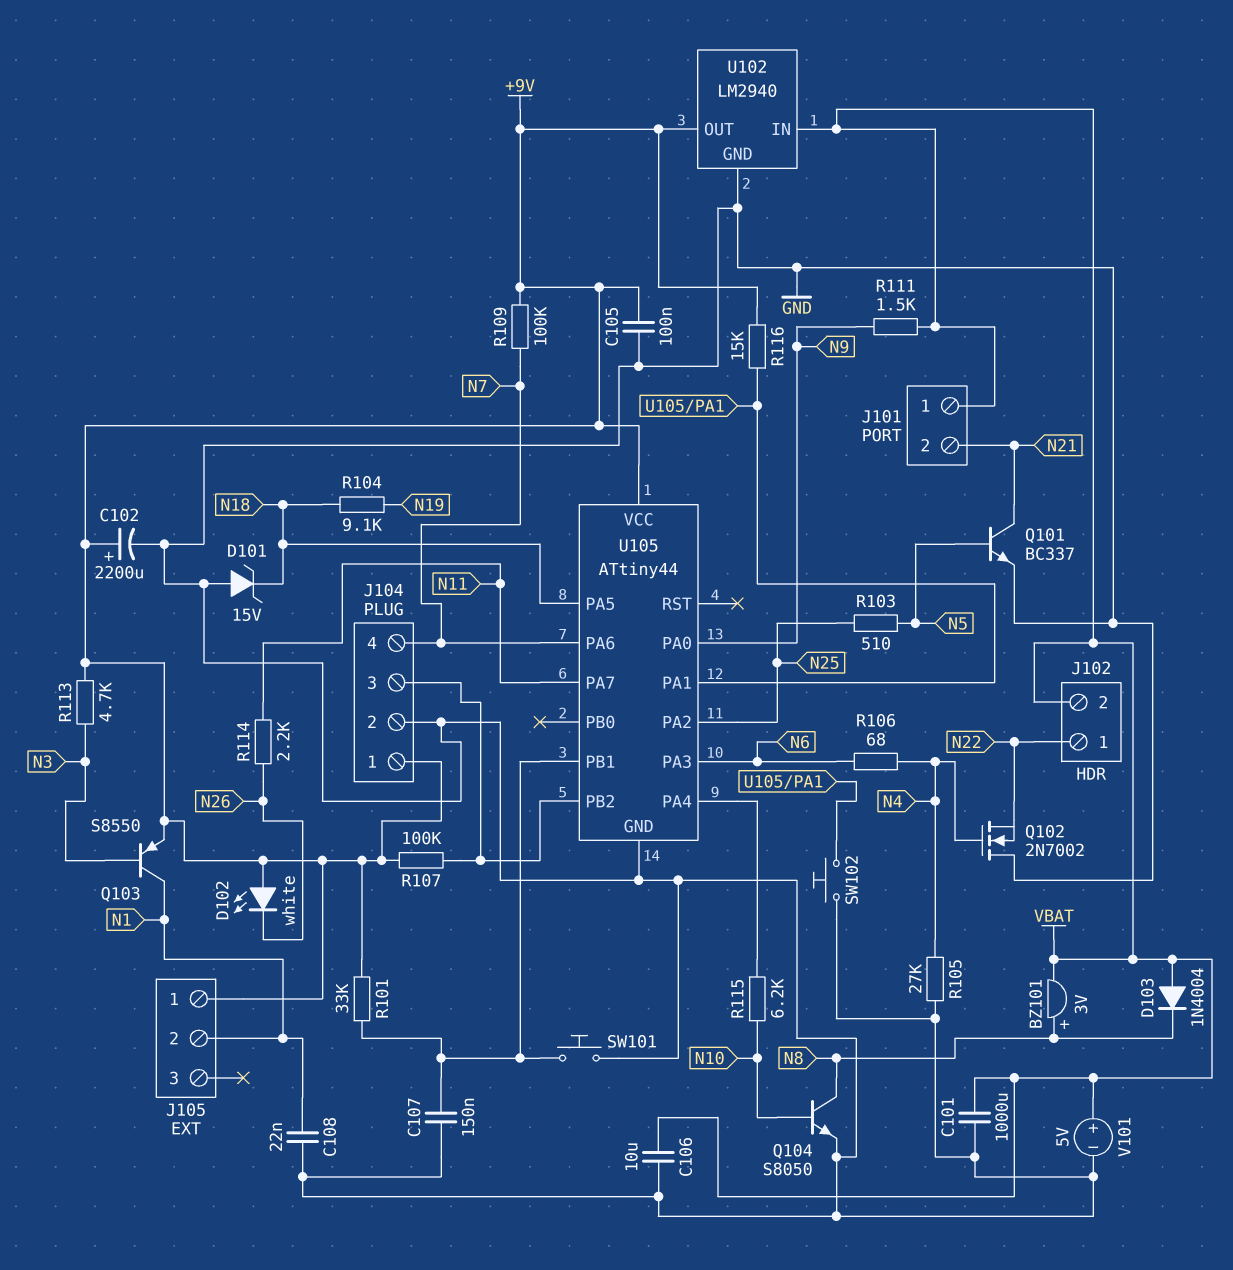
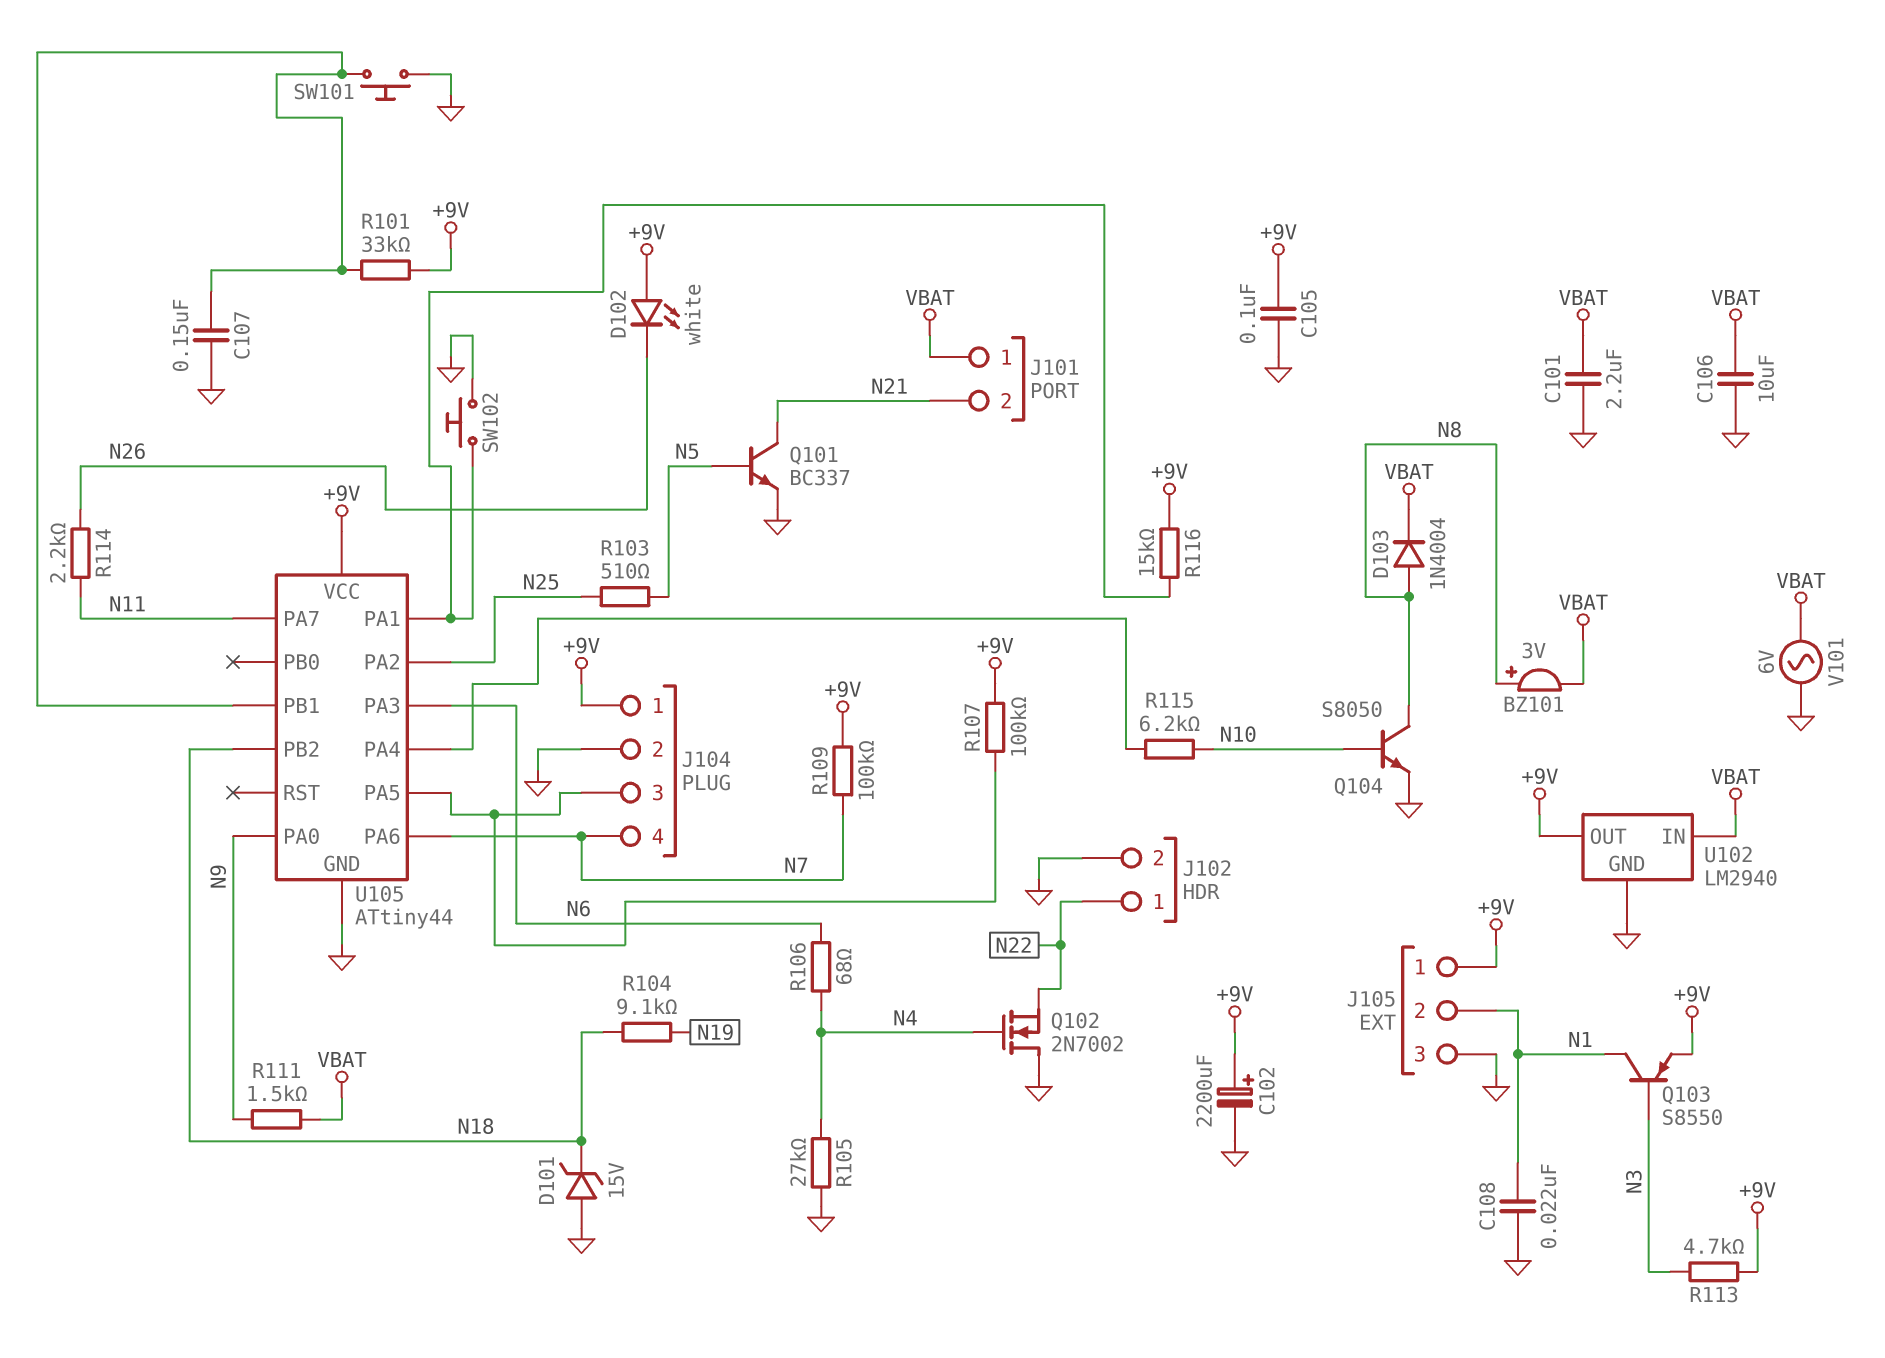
C101: 1000uF (GND, VBAT) -> 2.2uF (GND, VBAT)
D103: diode 1N4004 (A VBAT, K N8) -> diode 1N4004 (A N8, K VBAT)
J102 pin 2: VBAT -> GND
J105 pin 3: none -> GND
U105 pin PA5: N18 -> J104/3
U105 pin PB2: J104/3 -> N18
V101: 5V (plus VBAT, minus GND) -> AC 6V (GND, VBAT)

